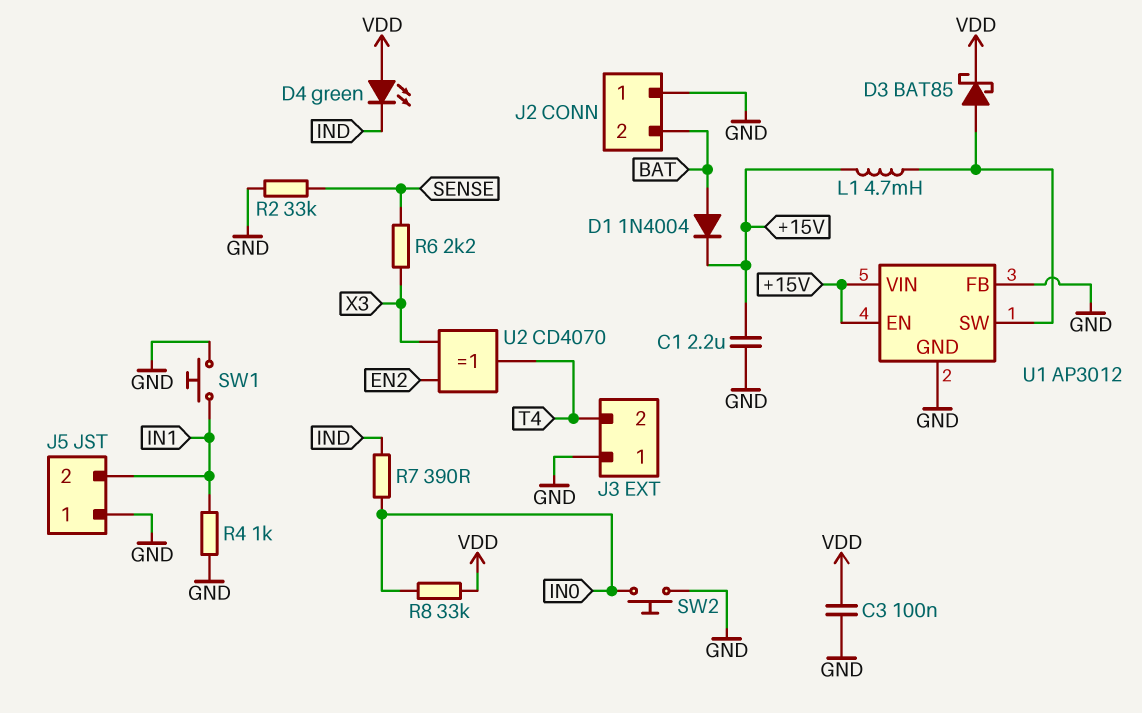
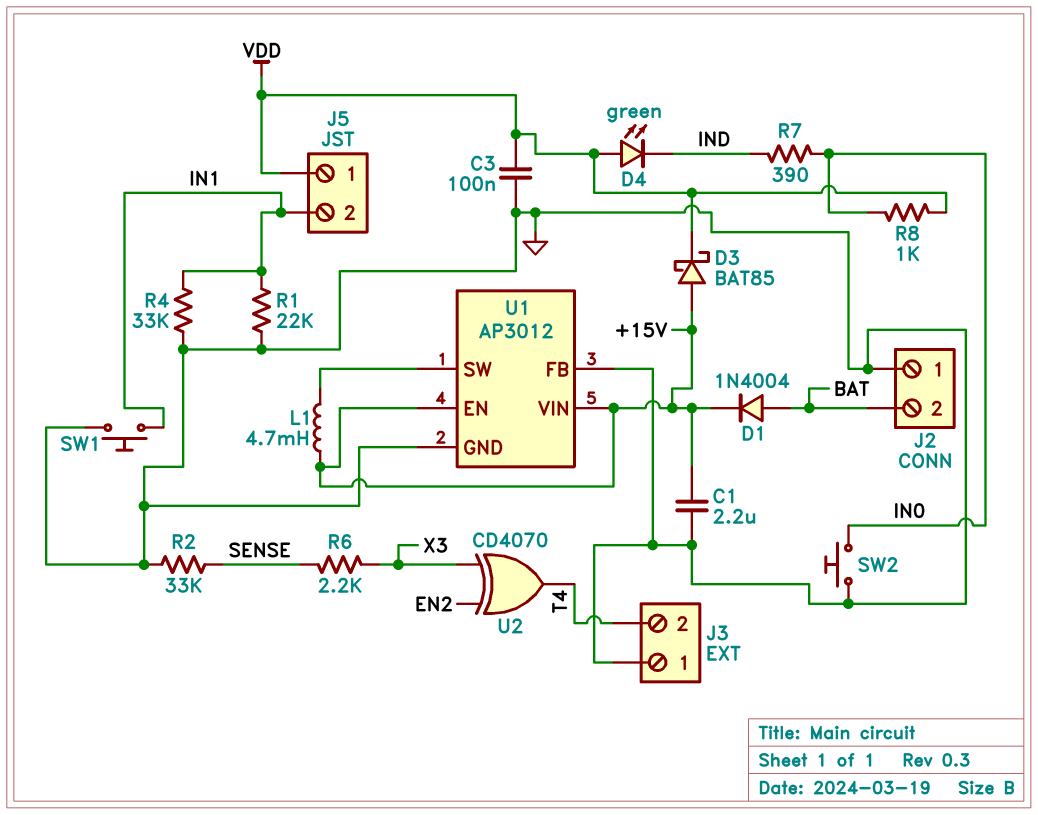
D3: schottky BAT85 (A U1/SW, K VDD) -> schottky BAT85 (A +15V, K VDD)
J5 pin 1: GND -> VDD
R1: none -> 22k (GND, IN1)
R4: 1k (GND, IN1) -> 33k (GND, IN1)
R8: 33k (IN0, VDD) -> 1k (IN0, VDD)

